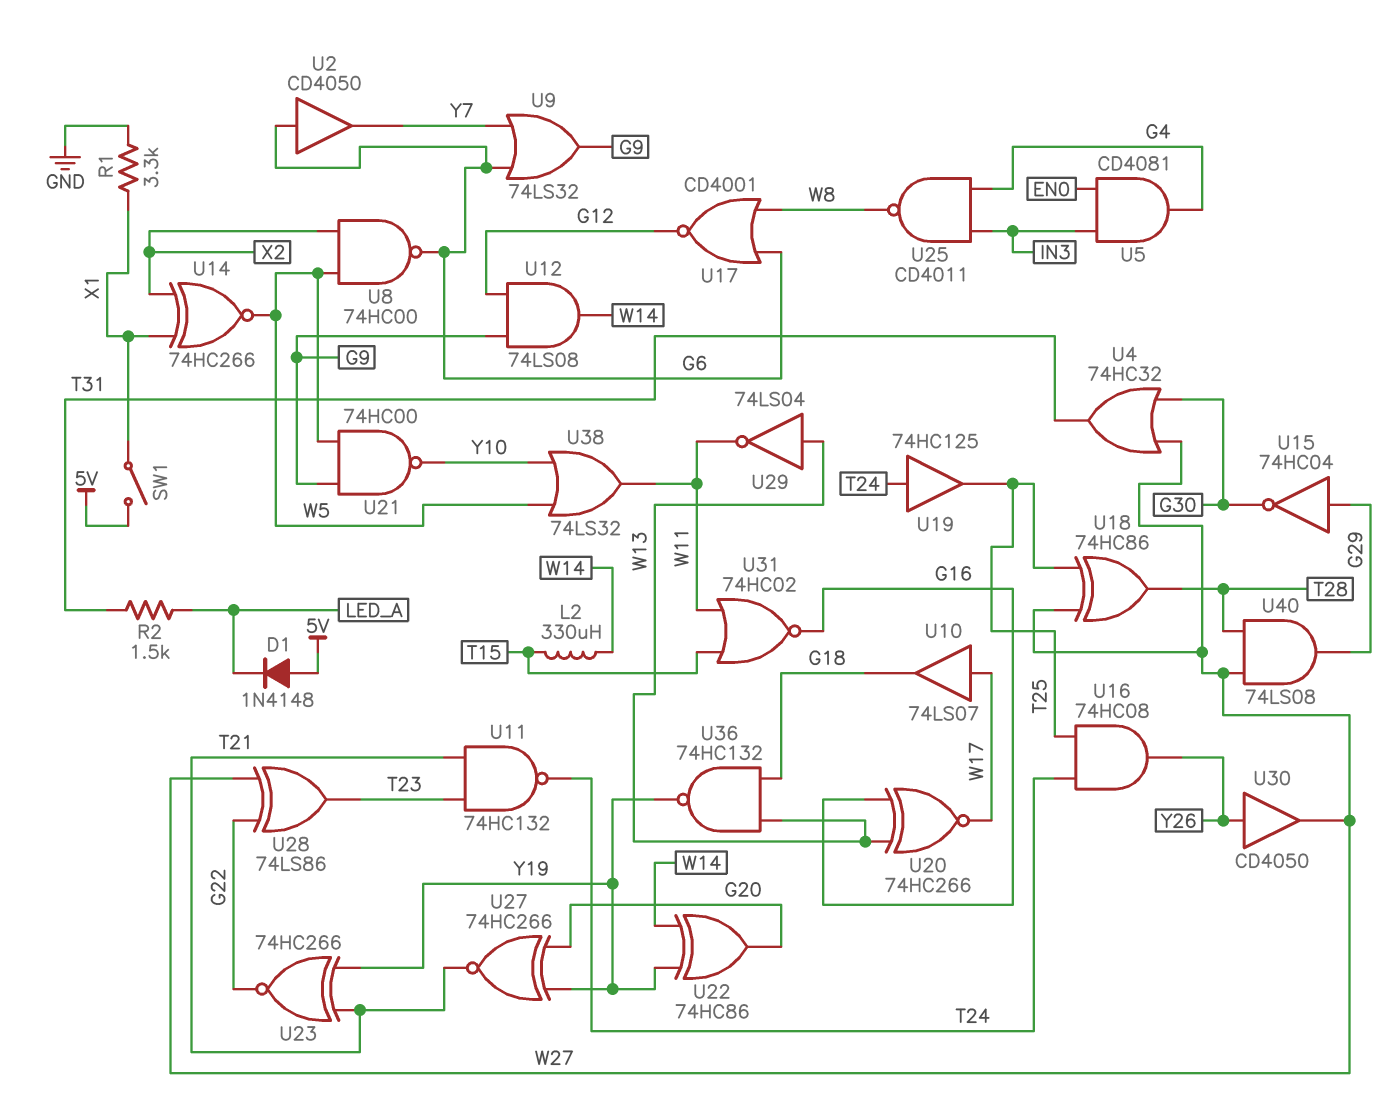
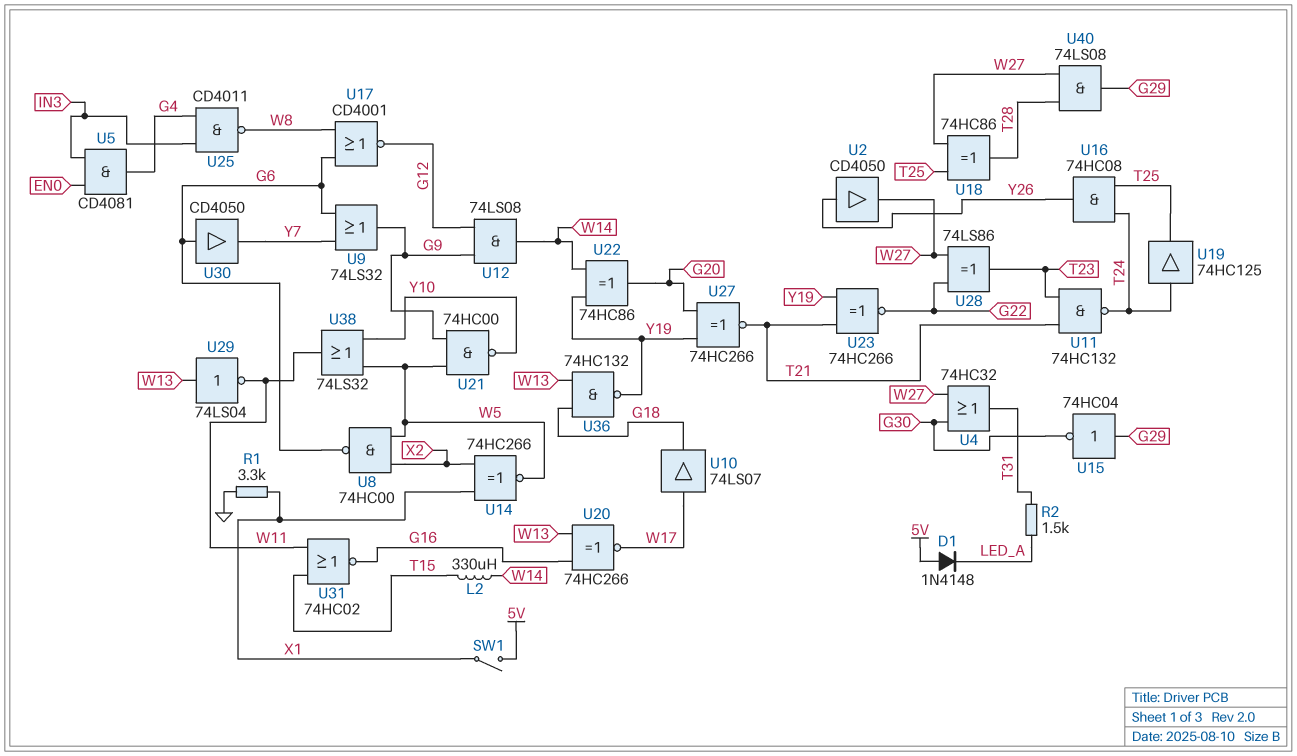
U2: buffer CD4050 (in G6, out Y7) -> buffer CD4050 (in Y26, out W27)
U30: buffer CD4050 (in Y26, out W27) -> buffer CD4050 (in G6, out Y7)

